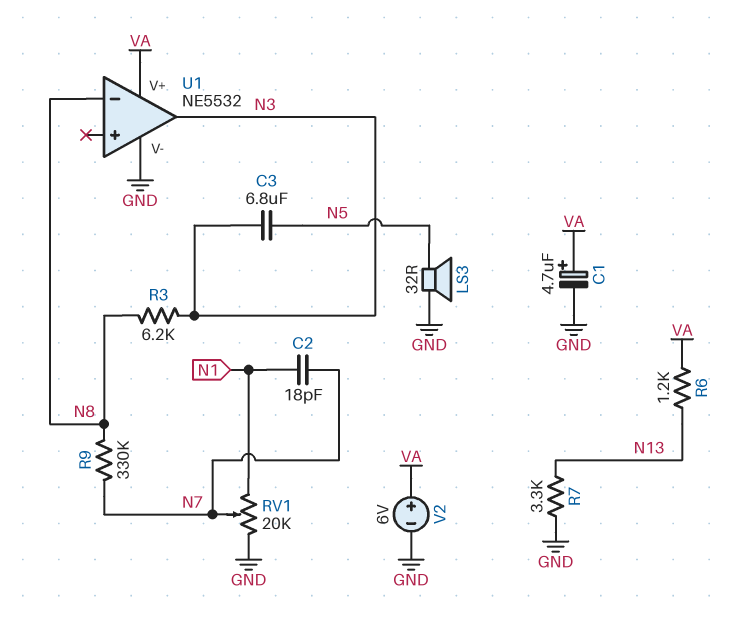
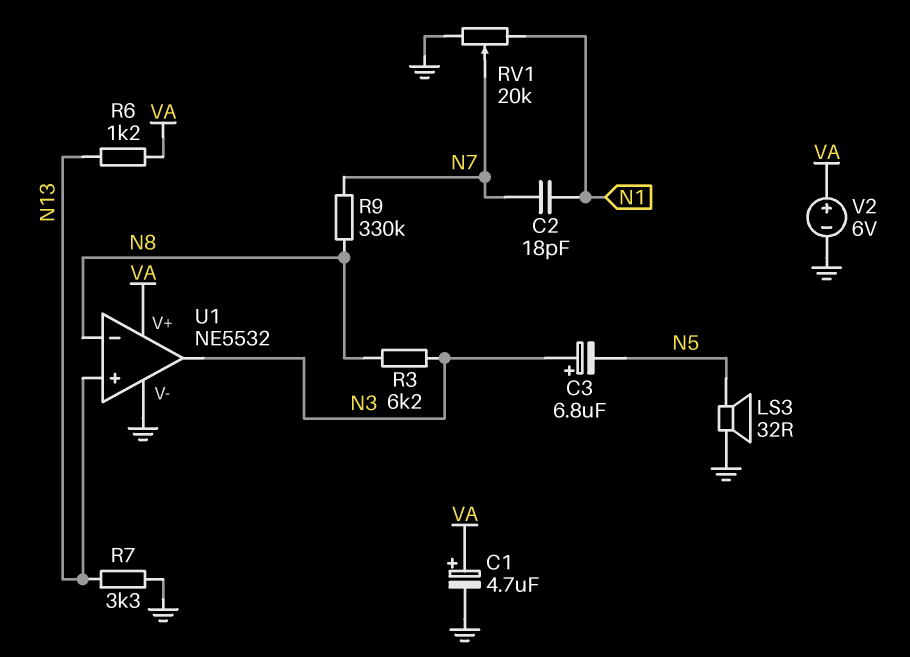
C3: 6.8uF (N3, N5) -> 6.8uF (plus N3, minus N5)
U1 pin in+: none -> N13

